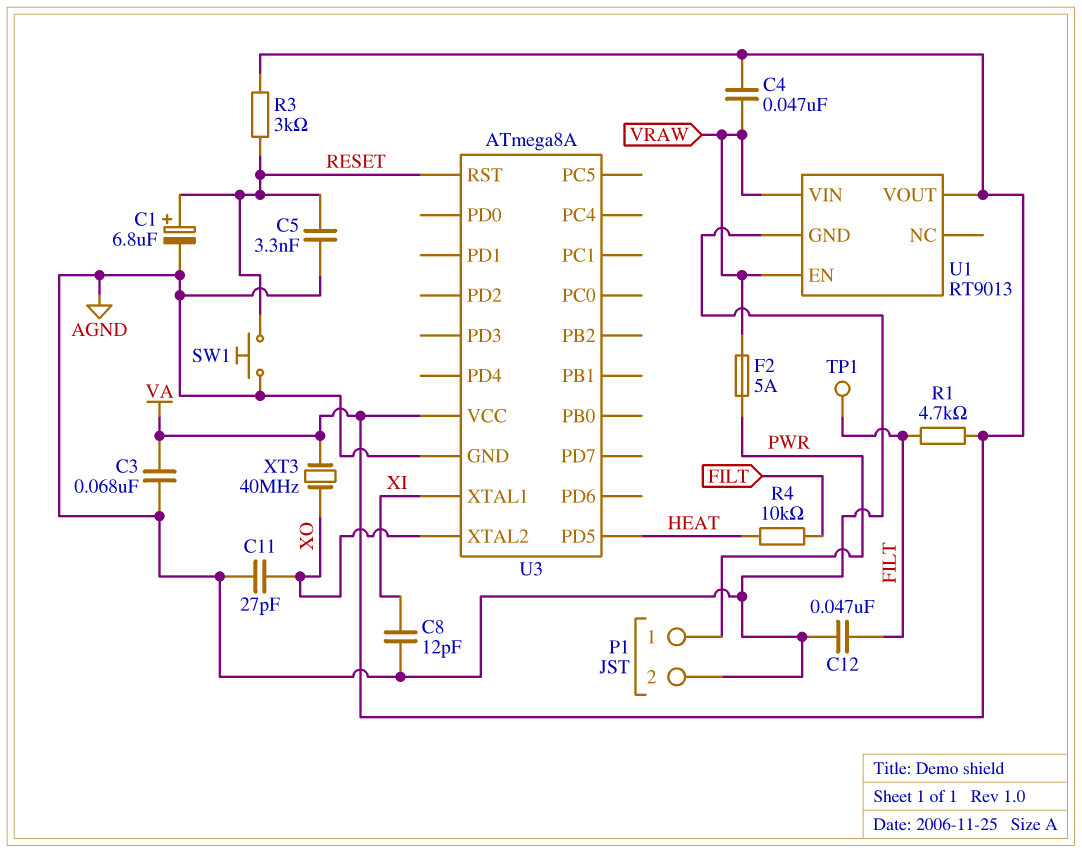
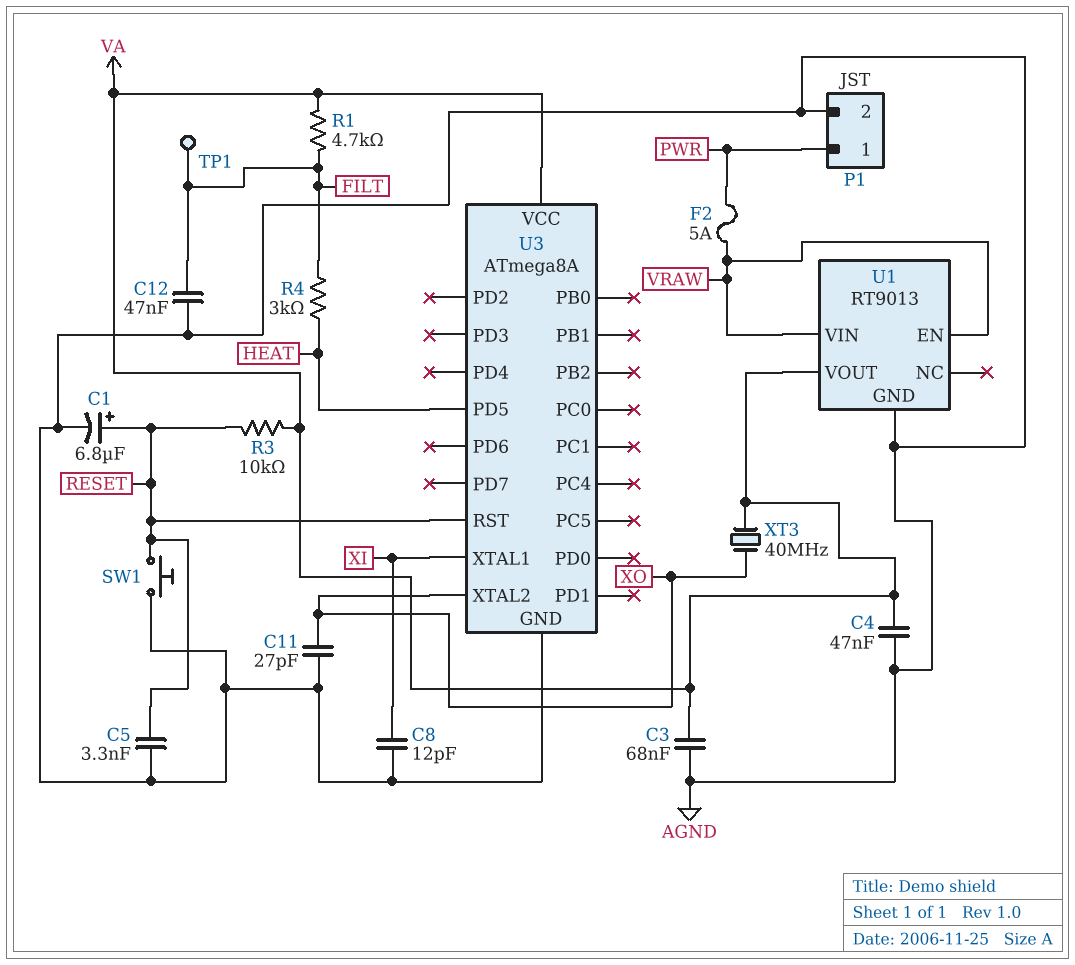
C4: 47nF (VA, VRAW) -> 47nF (AGND, VA)
R3: 3k (RESET, VA) -> 10k (RESET, VA)
R4: 10k (FILT, HEAT) -> 3k (FILT, HEAT)

